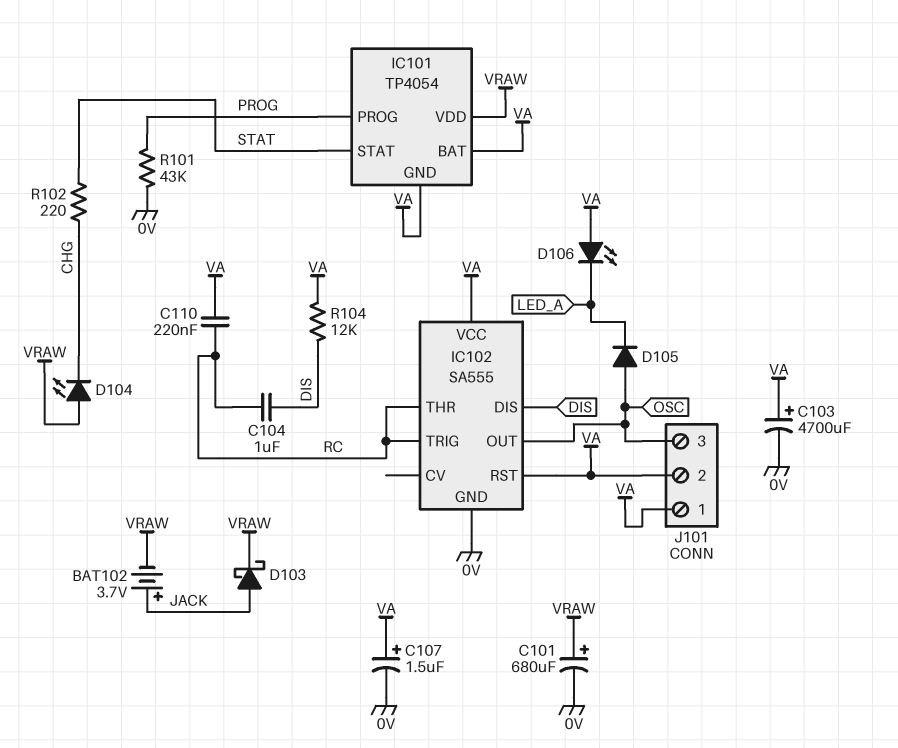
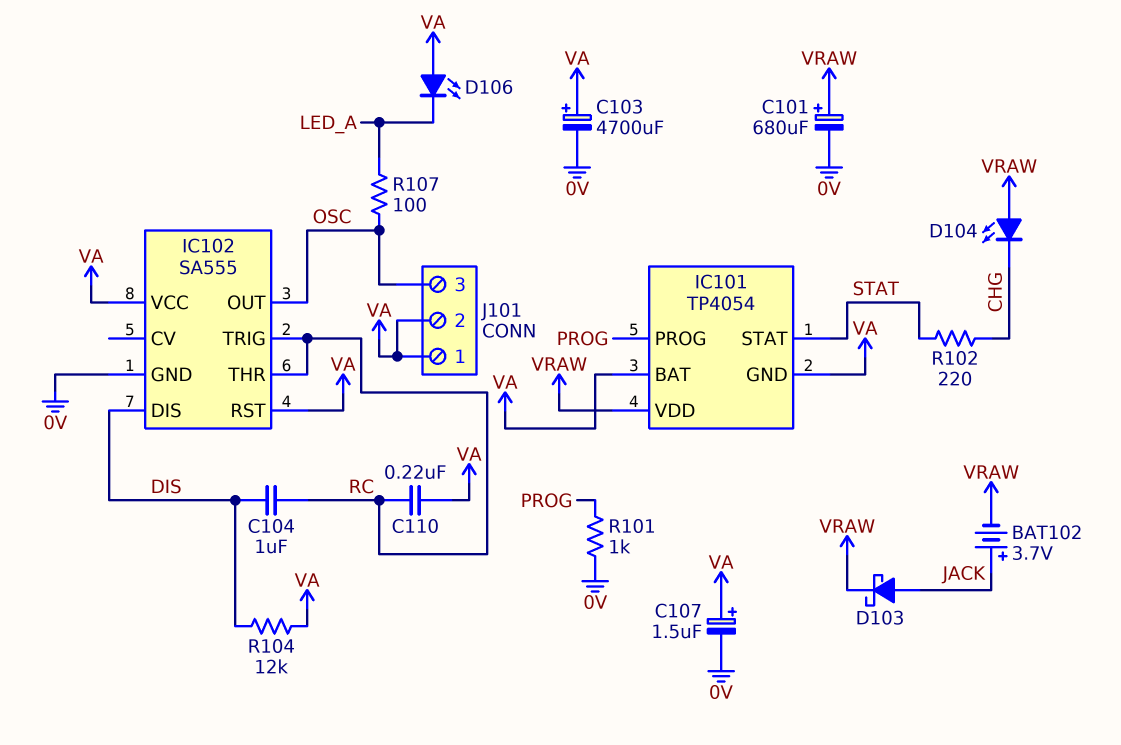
D105: diode (A OSC, K LED_A) -> none
R101: 43k (0V, PROG) -> 1k (0V, PROG)
R107: none -> 100 (LED_A, OSC)

